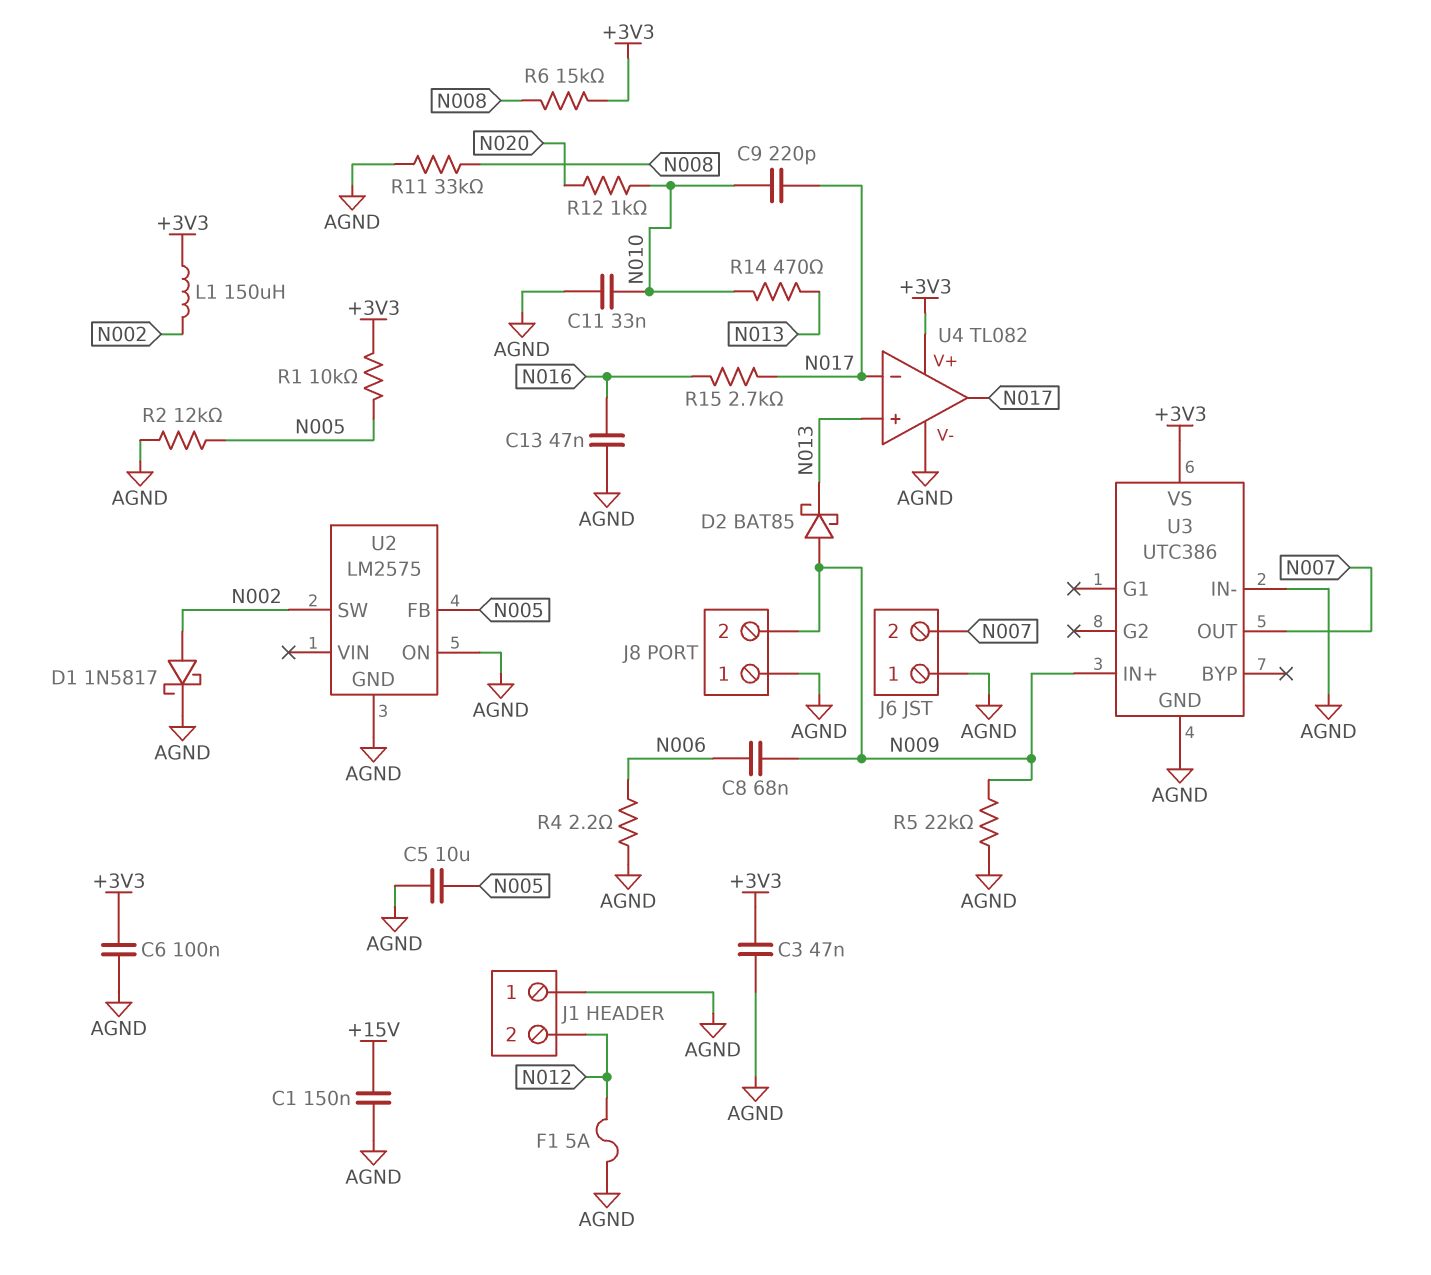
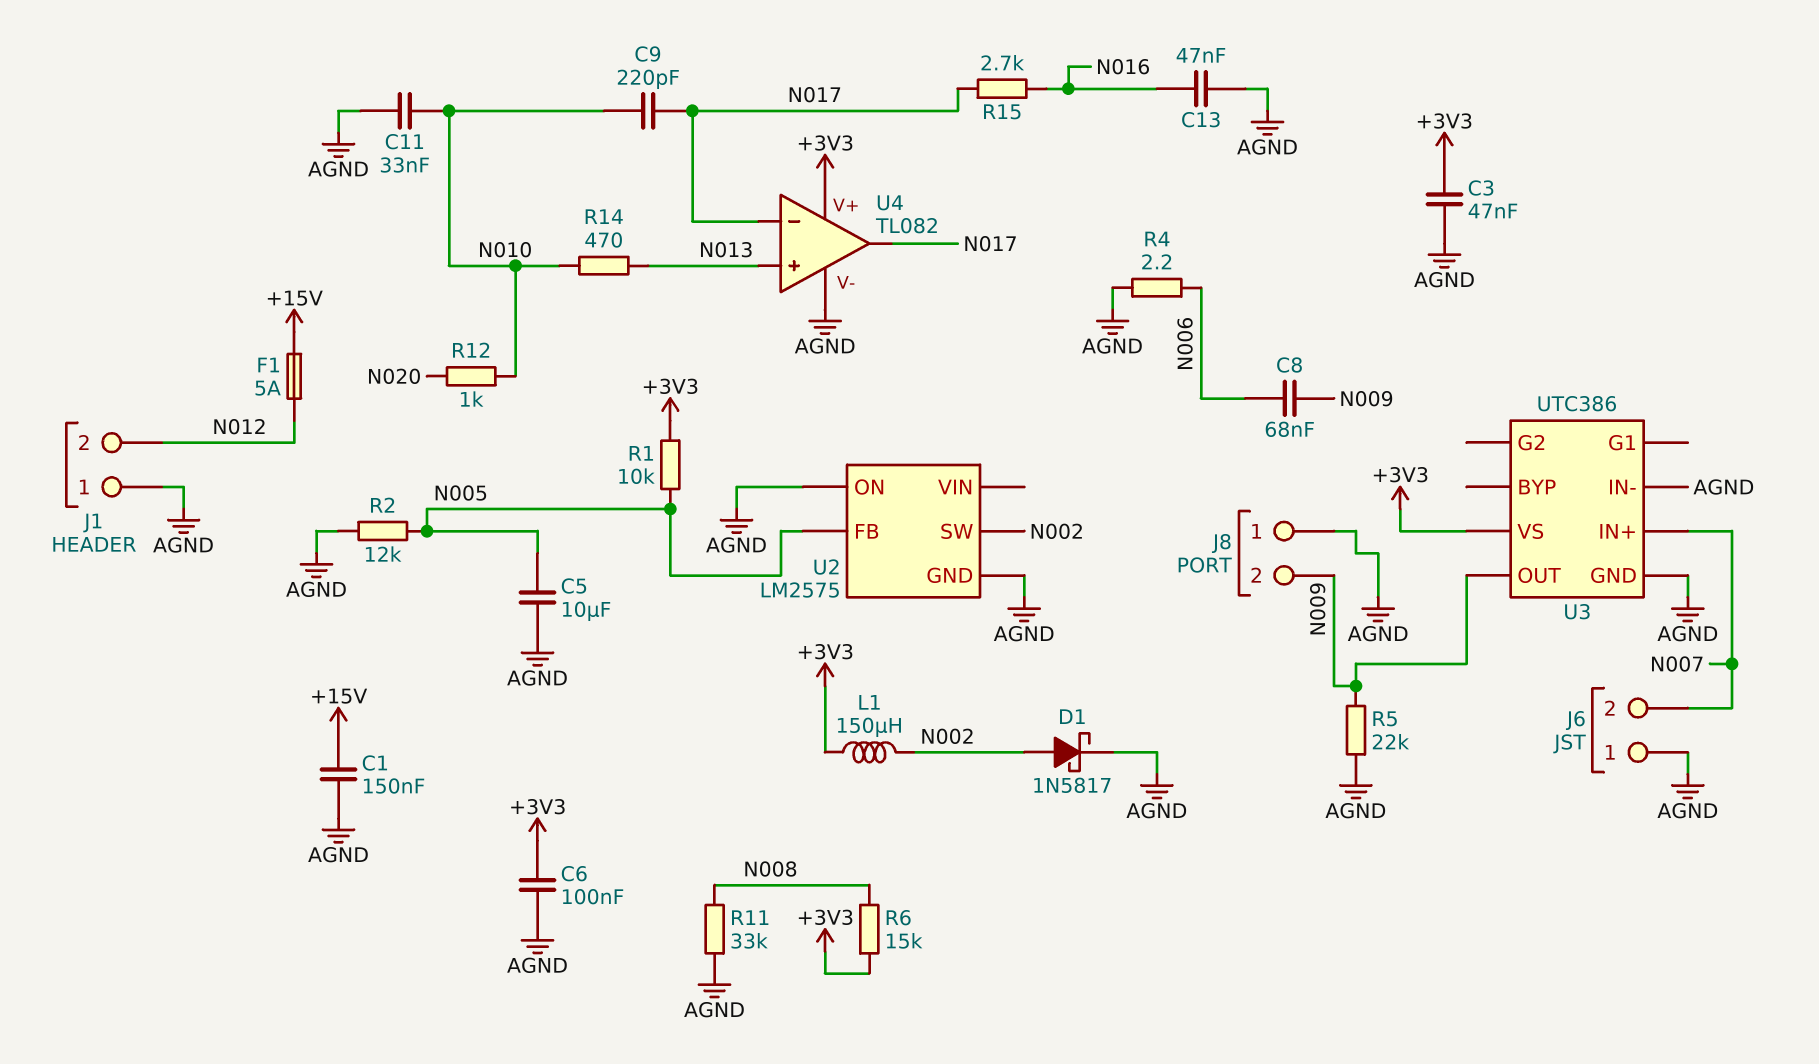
D2: schottky BAT85 (A N009, K N013) -> none
F1: 5A (AGND, N012) -> 5A (+15V, N012)
U3 pin IN+: N009 -> N007
U3 pin OUT: N007 -> N009

